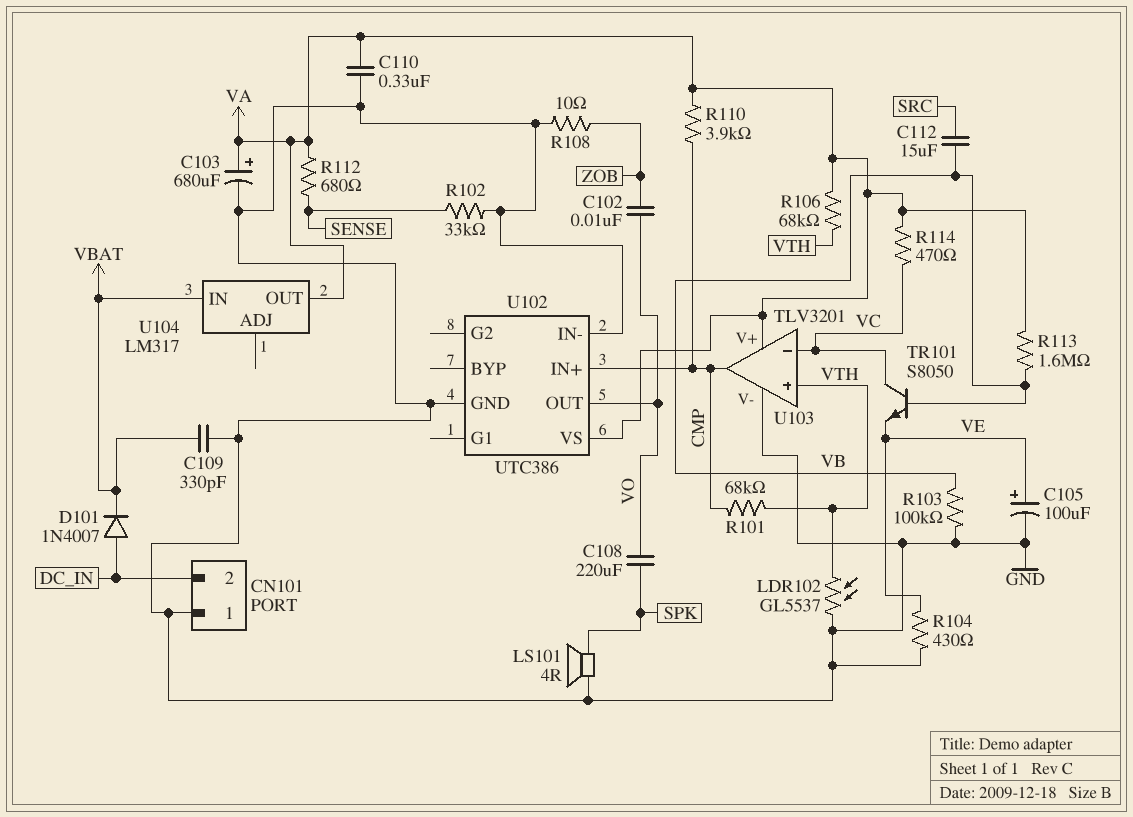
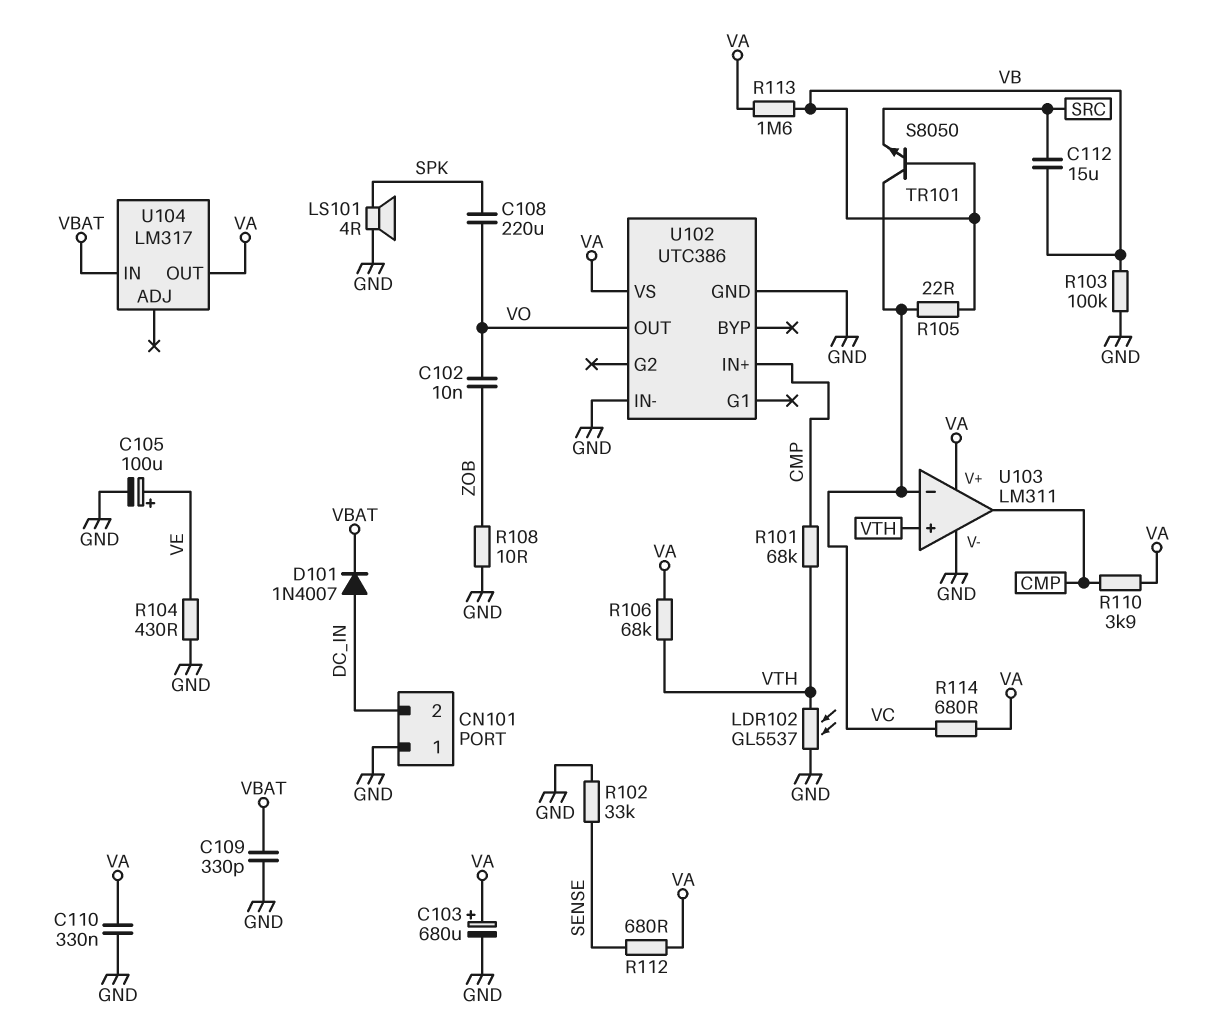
R105: none -> 22 (VB, VC)
R114: 470 (VA, VC) -> 680 (VA, VC)
TR101: NPN S8050 (B VB, C VC, E VE) -> NPN S8050 (B VB, C VC, E SRC)
U103: TLV3201 -> LM311

